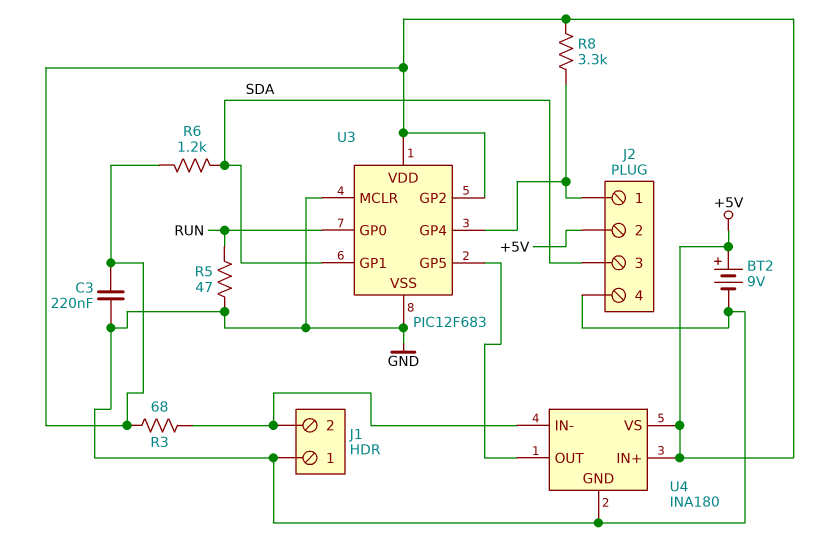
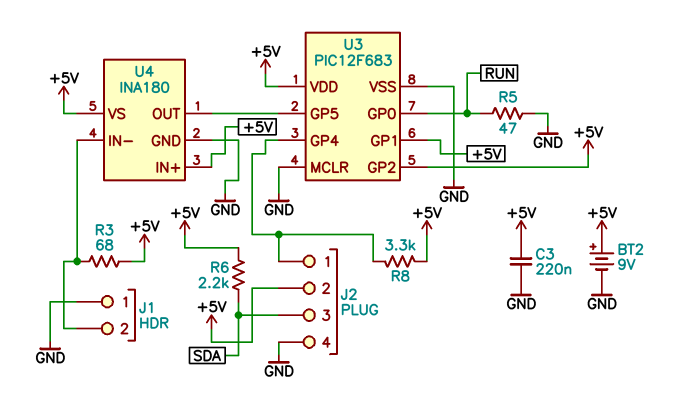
R6: 1.2k (+5V, SDA) -> 2.2k (+5V, SDA)
U3 pin GP1: SDA -> +5V

